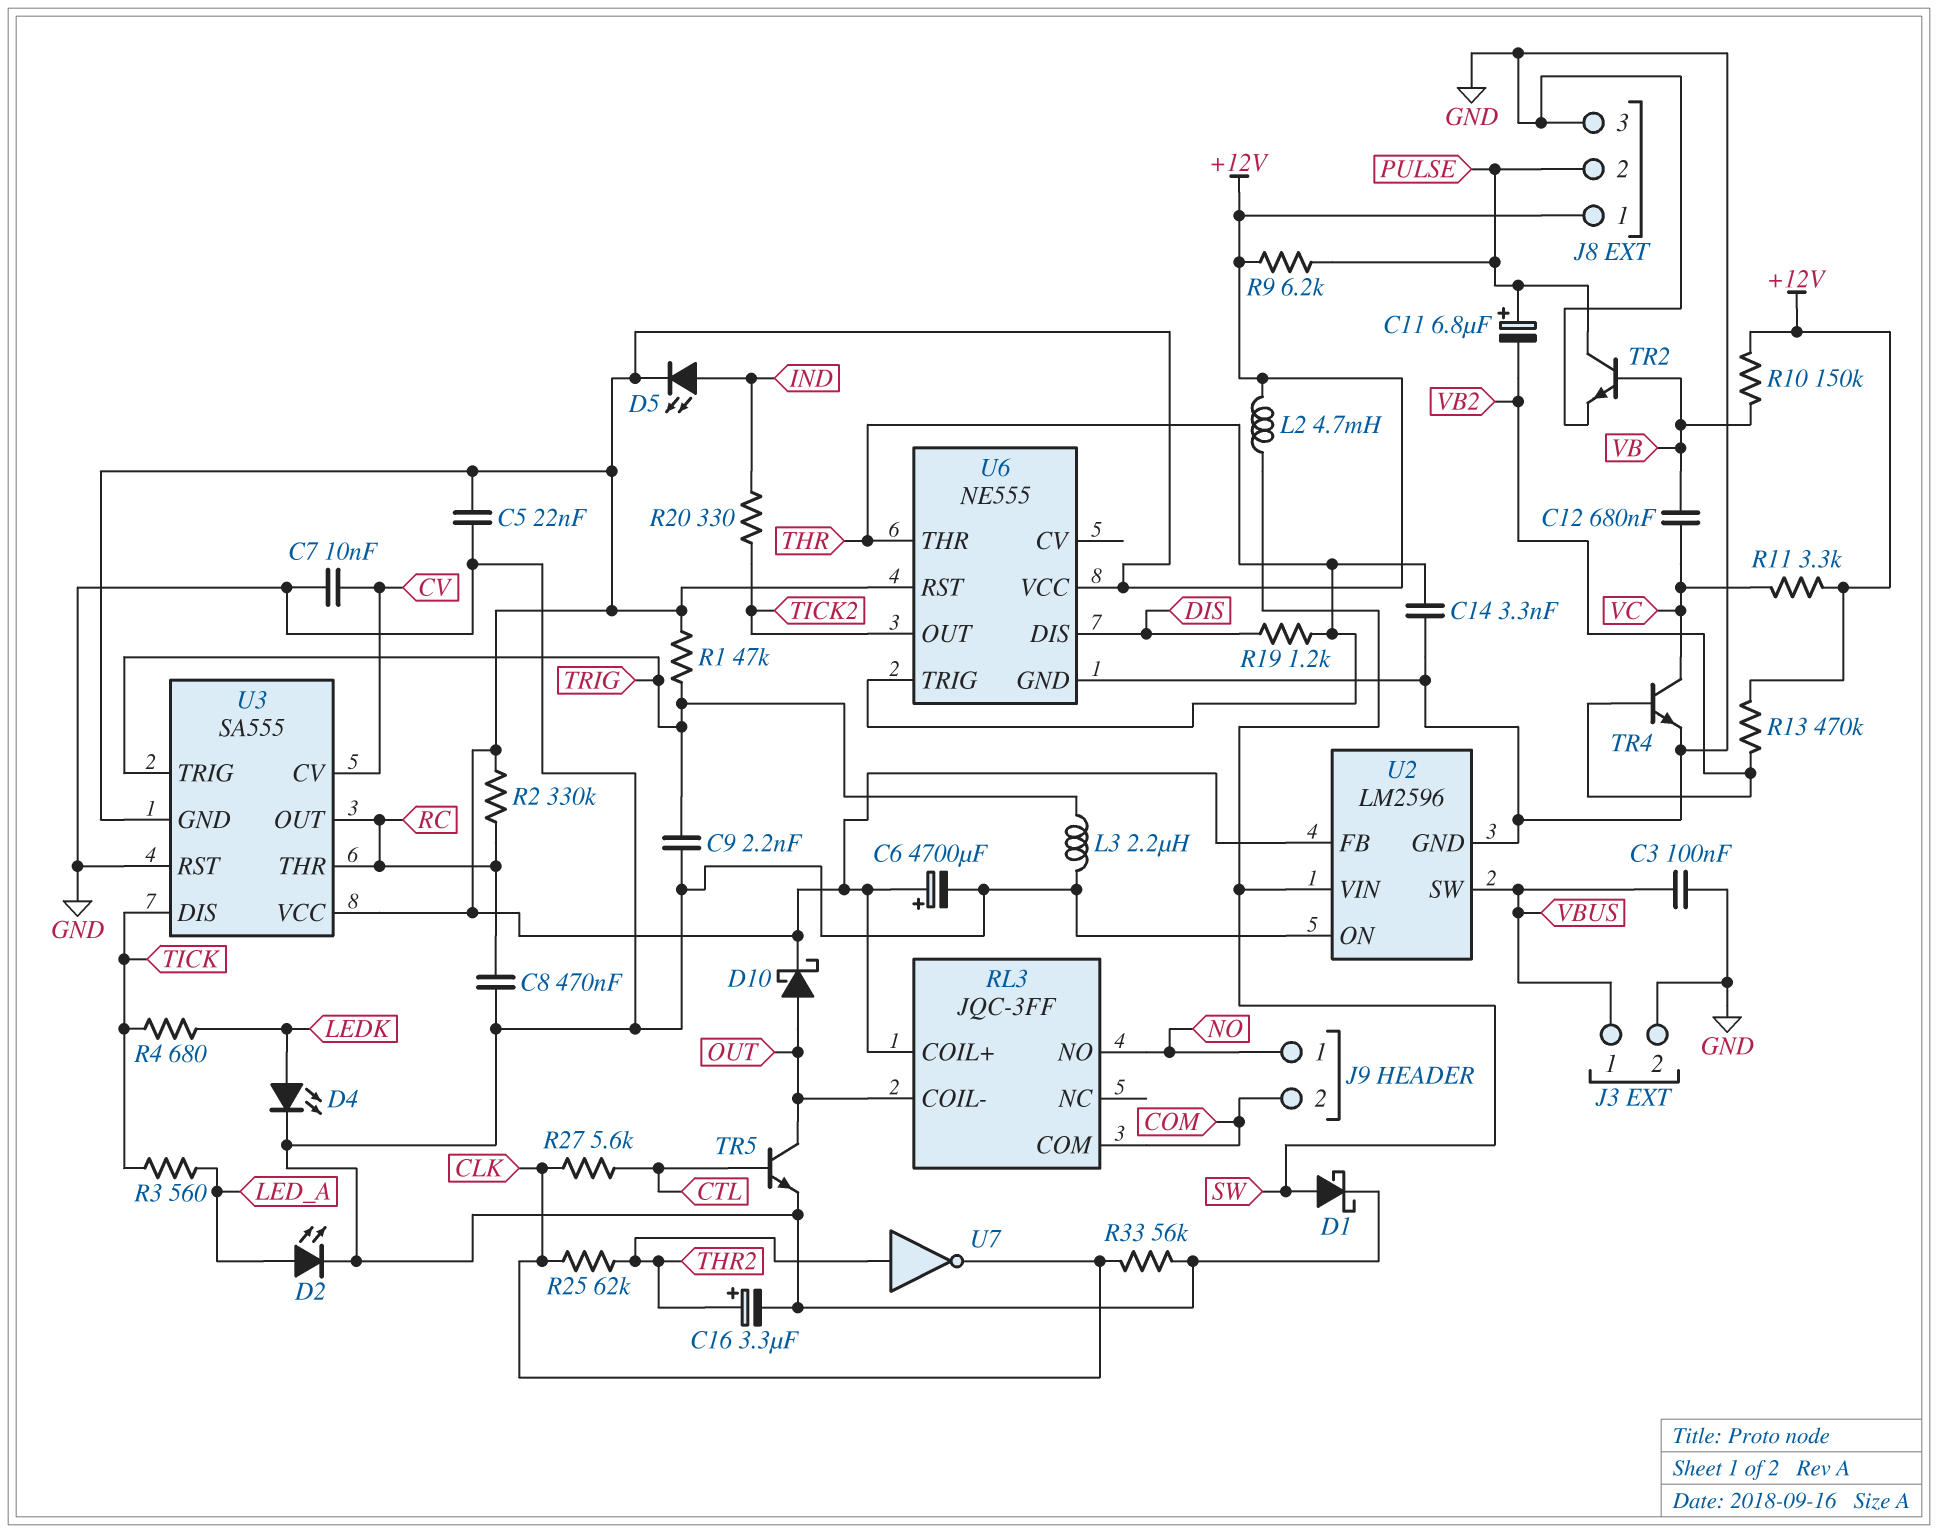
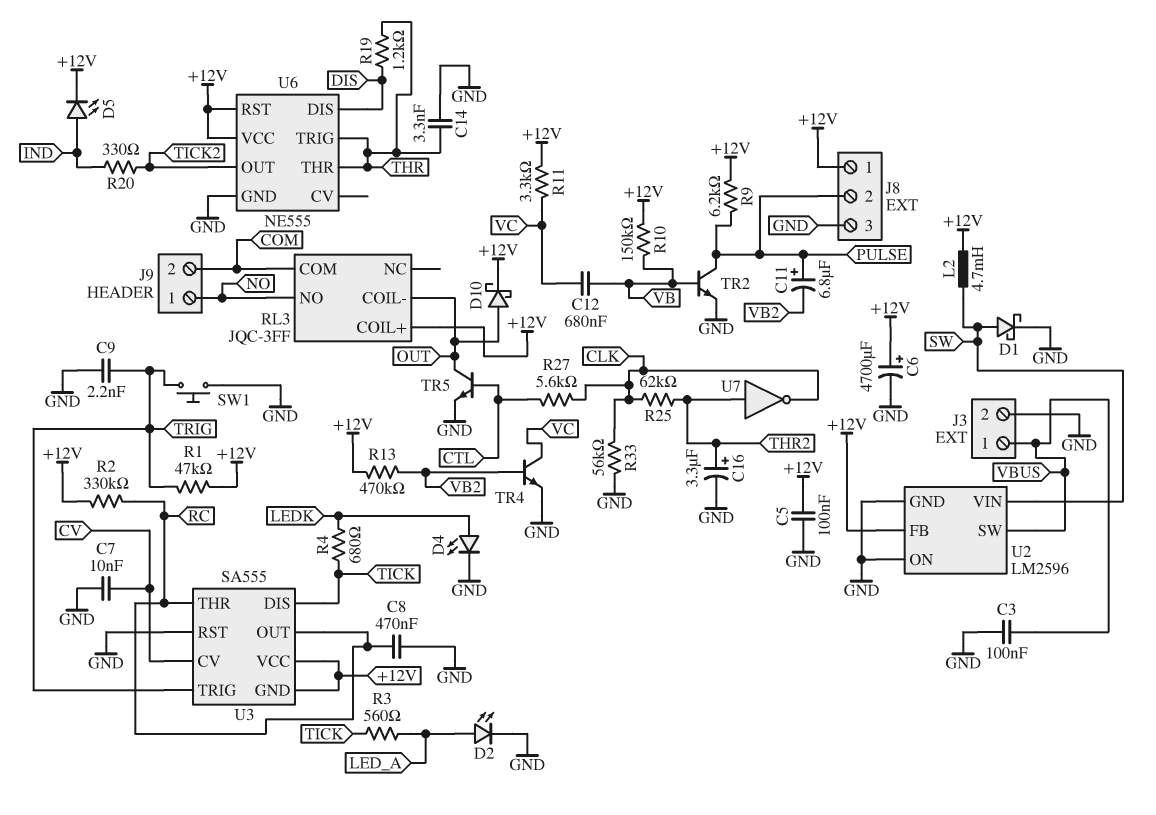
C5: 22nF (+12V, GND) -> 100nF (+12V, GND)
L3: 2.2uH (GND, TRIG) -> none
SW1: none -> button (GND, TRIG)

